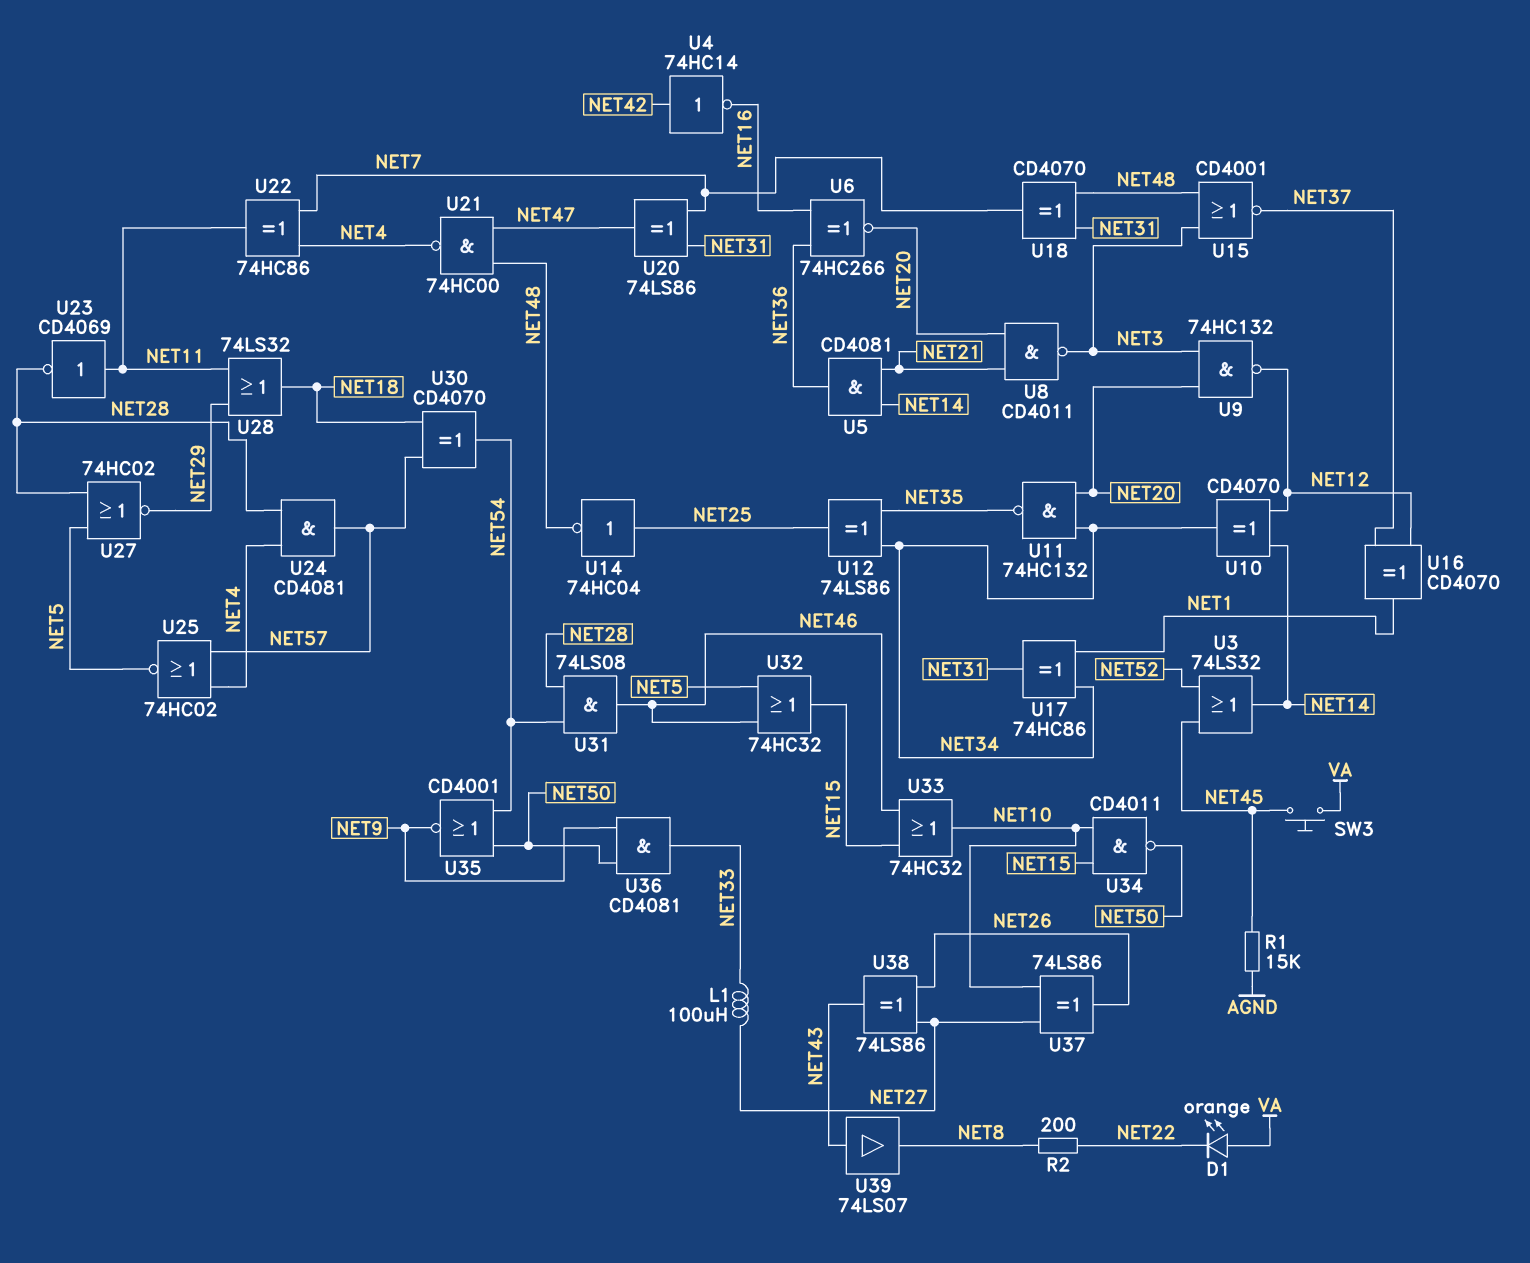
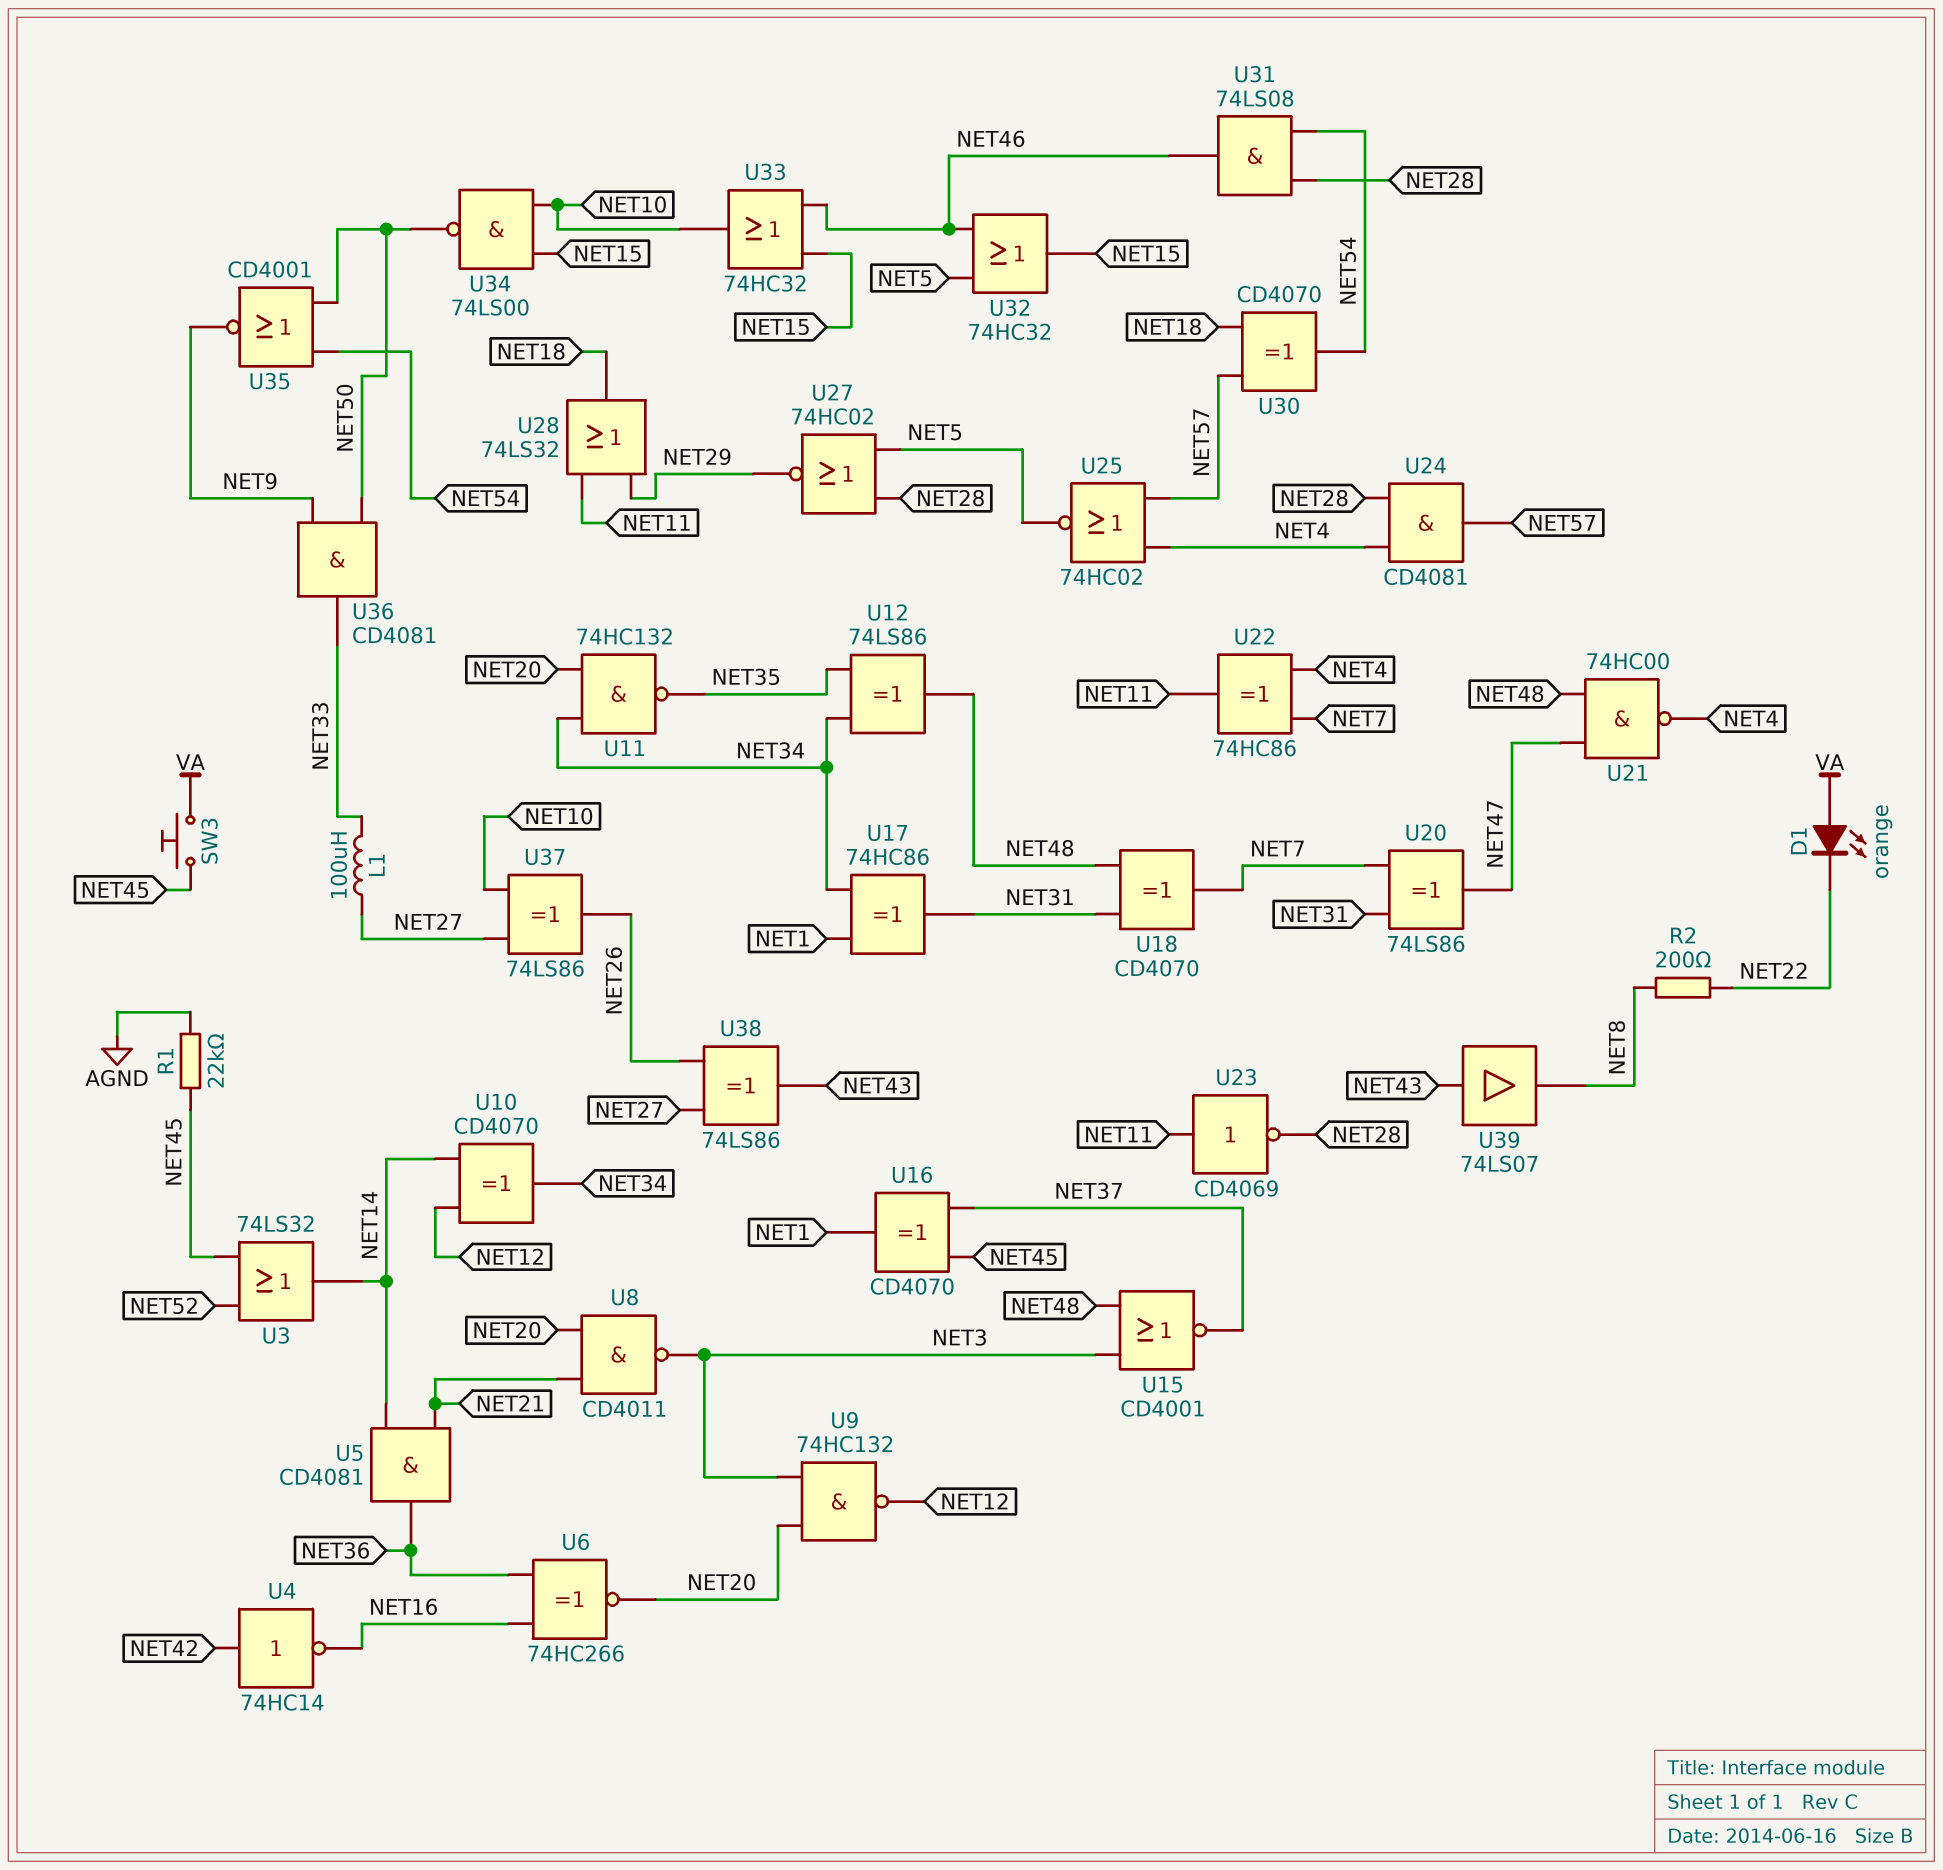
R1: 15k (AGND, NET45) -> 22k (AGND, NET45)
U12: XOR 74LS86 (in NET34, in NET35, out NET25) -> XOR 74LS86 (in NET34, in NET35, out NET48)
U14: NOT 74HC04 (in NET25, out NET48) -> none
U16: XOR CD4070 (in NET12, in NET37, out NET1) -> XOR CD4070 (in NET37, in NET45, out NET1)
U34: NAND CD4011 (in NET10, in NET15, out NET50) -> NAND 74LS00 (in NET10, in NET15, out NET50)

